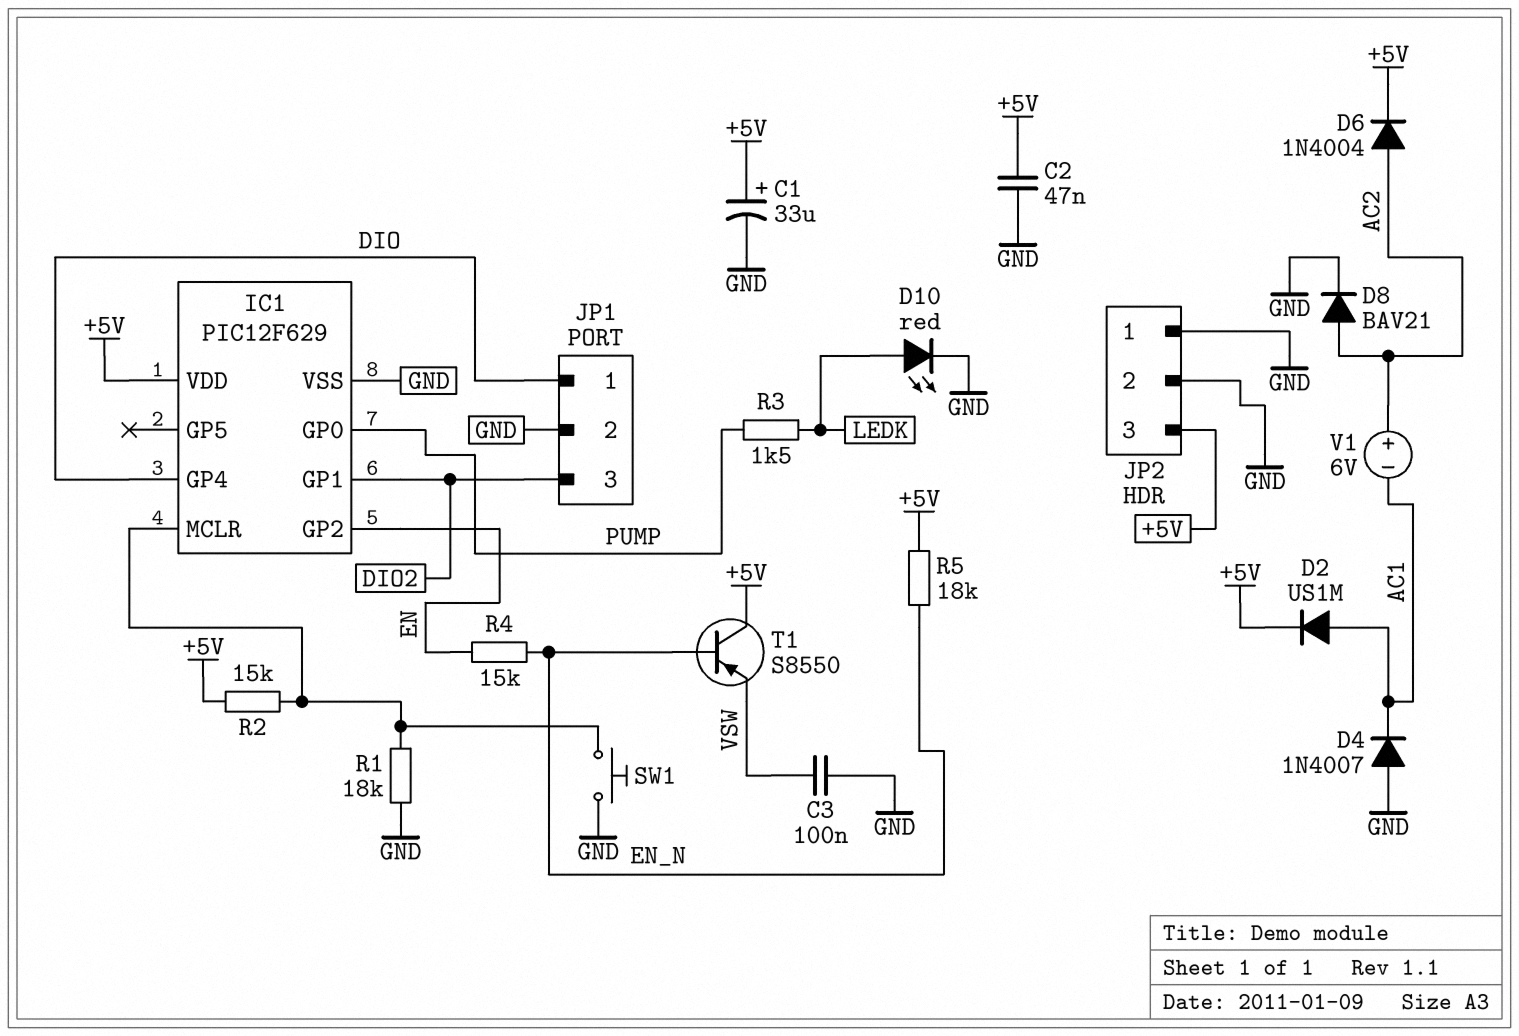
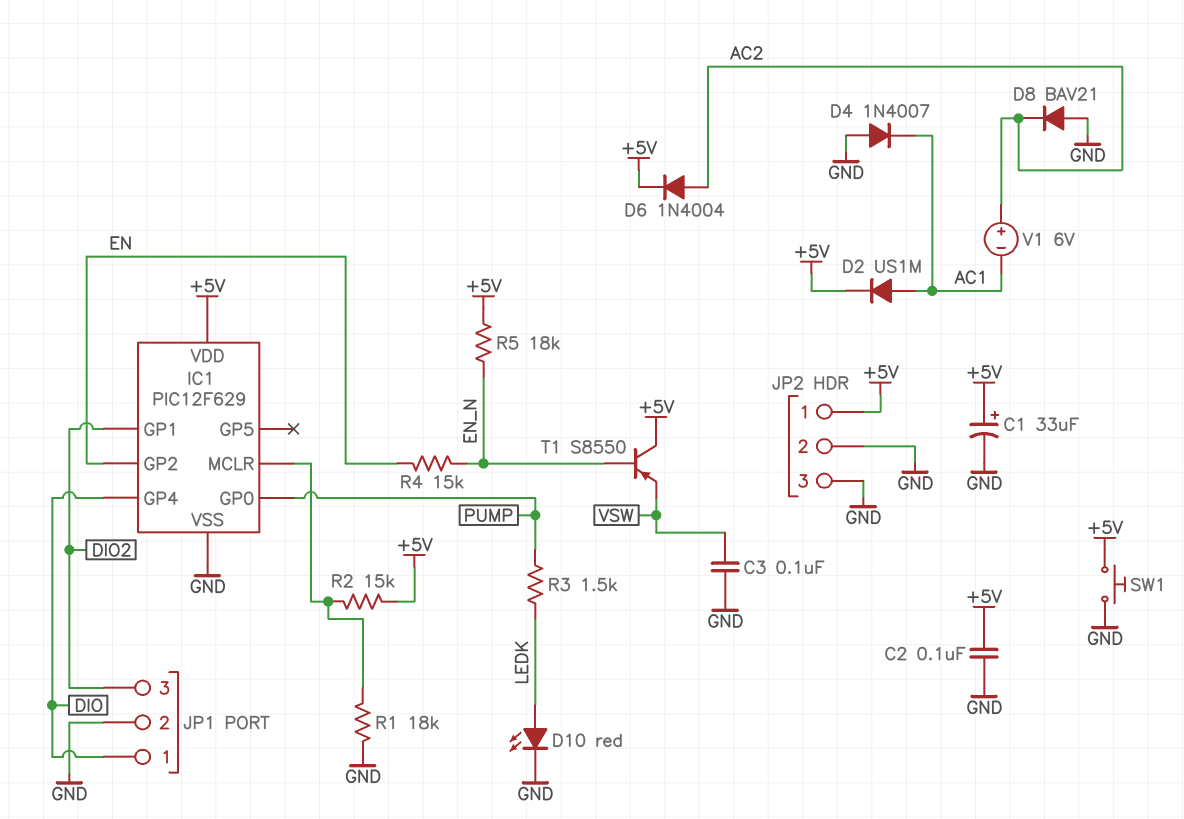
C2: 47nF (+5V, GND) -> 100nF (+5V, GND)
D8: diode BAV21 (A AC2, K GND) -> diode BAV21 (A GND, K AC2)
JP2 pin 1: GND -> +5V
JP2 pin 3: +5V -> GND
SW1: button (GND, IC1/MCLR) -> button (+5V, GND)

